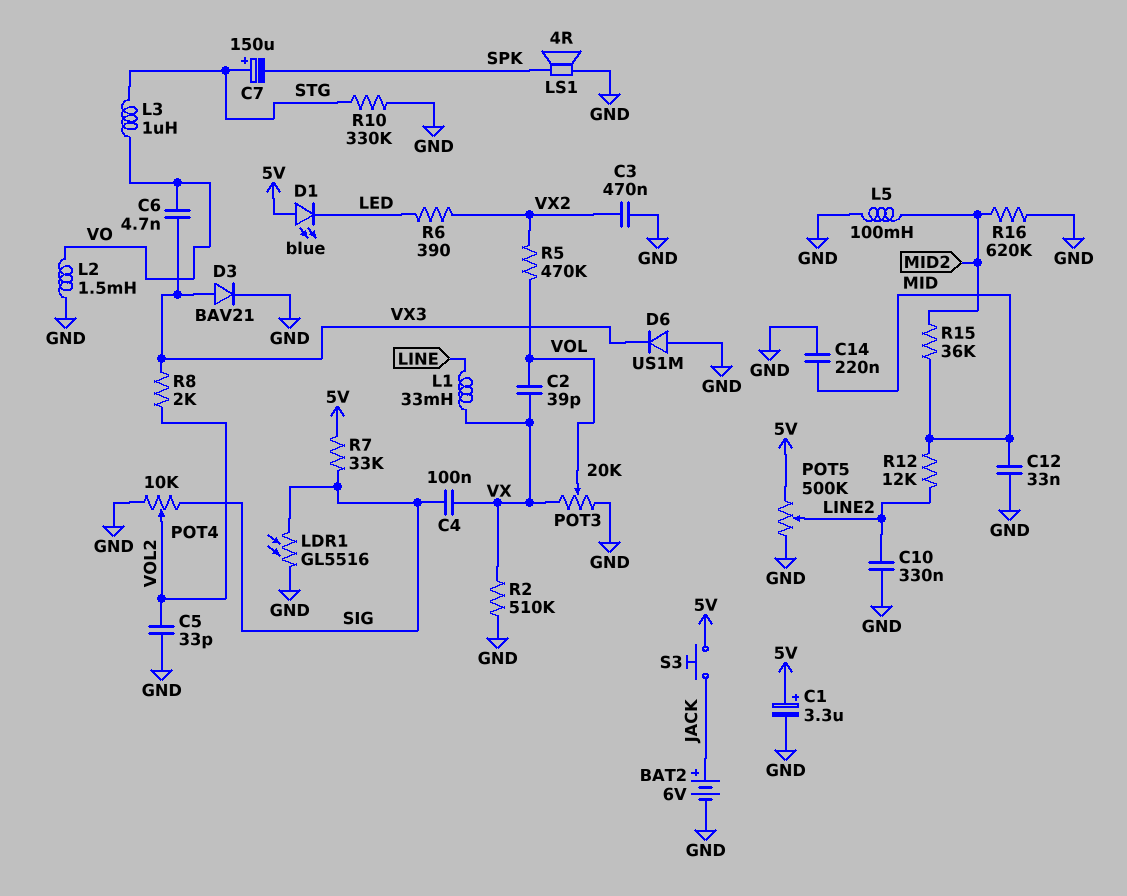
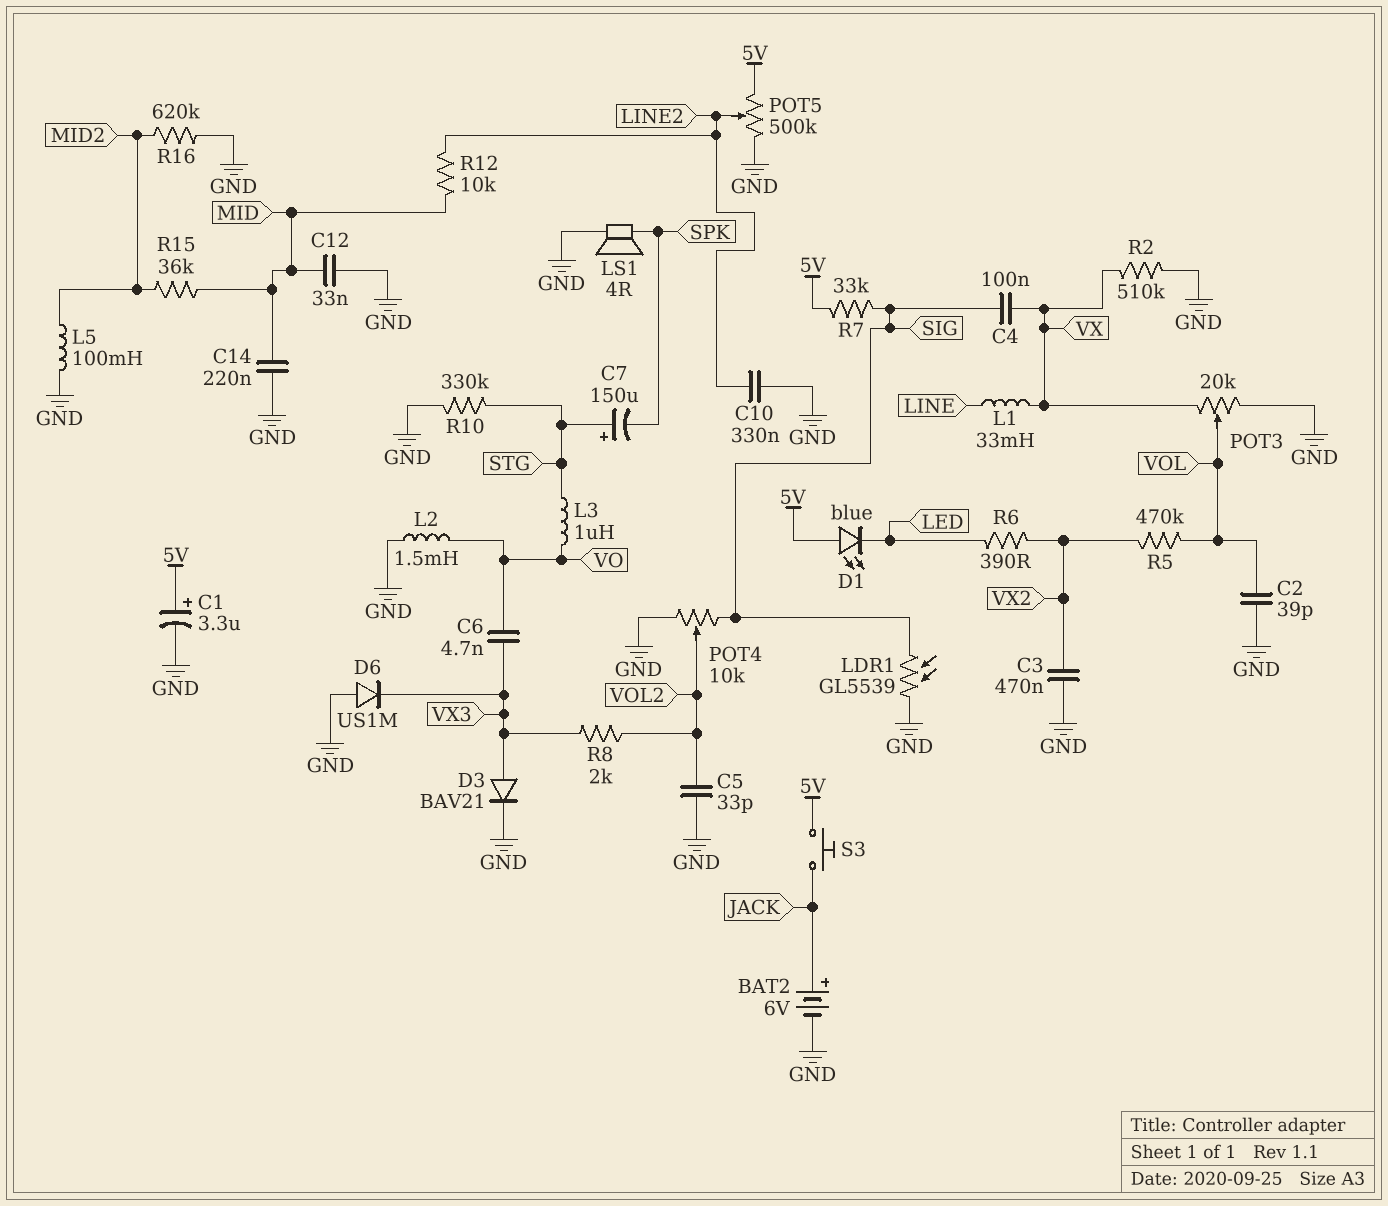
C2: 39pF (VOL, VX) -> 39pF (GND, VOL)
LDR1: GL5516 (GND, SIG) -> GL5539 (GND, SIG)
R12: 12k (LINE2, MID) -> 10k (LINE2, MID)

